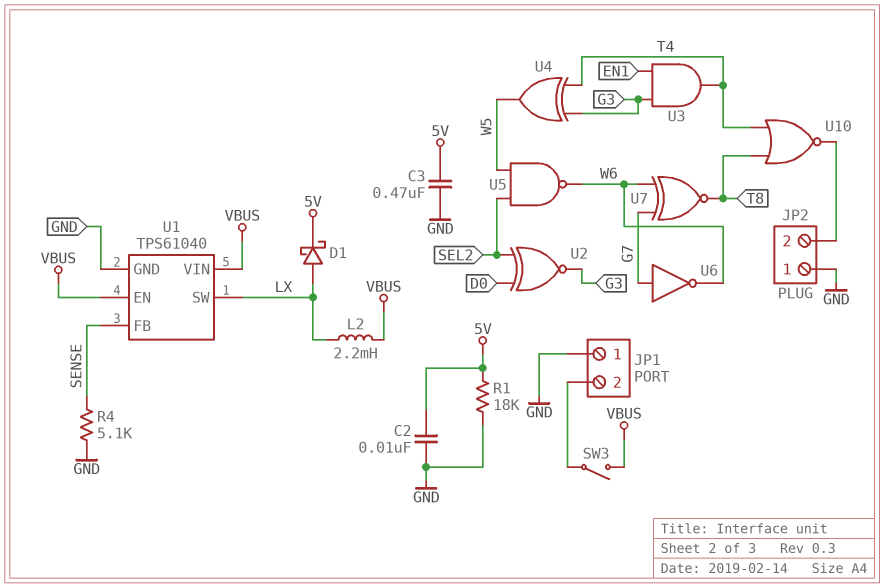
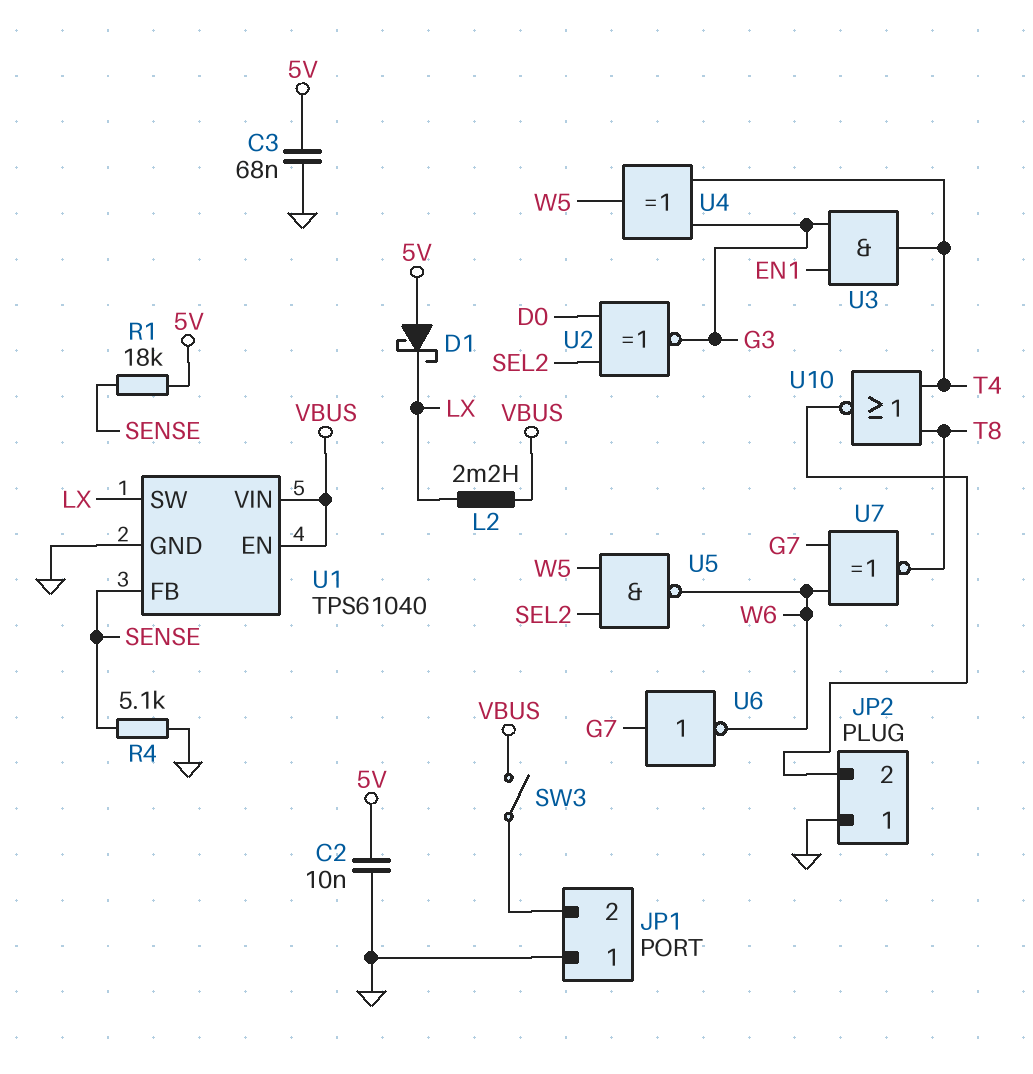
C3: 470nF (5V, GND) -> 68nF (5V, GND)
D1: schottky (A LX, K 5V) -> schottky (A 5V, K LX)
R1: 18k (5V, GND) -> 18k (5V, SENSE)

